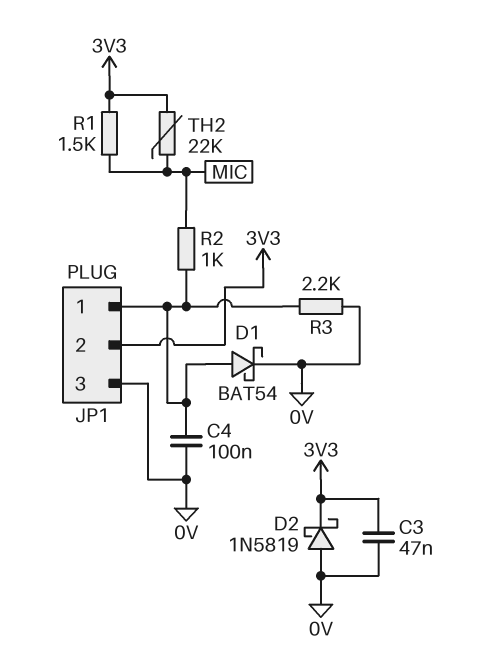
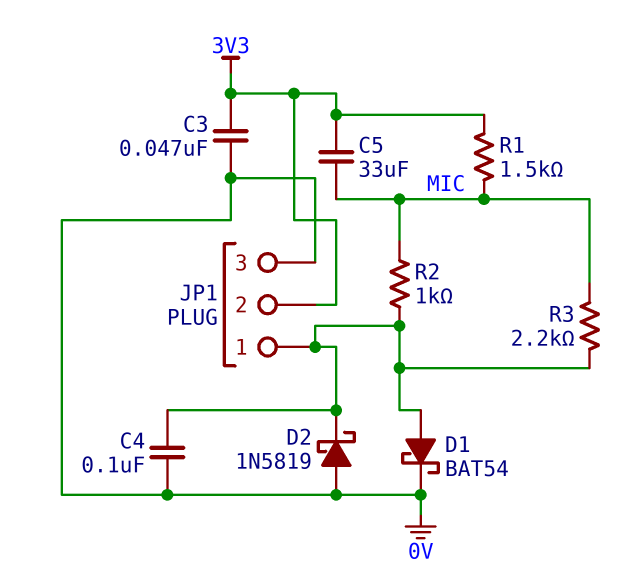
C5: none -> 33uF (3V3, MIC)
D2: schottky 1N5819 (A 0V, K 3V3) -> schottky 1N5819 (A 0V, K JP1/1)
R3: 2.2k (0V, JP1/1) -> 2.2k (JP1/1, MIC)
TH2: 22k (3V3, MIC) -> none

